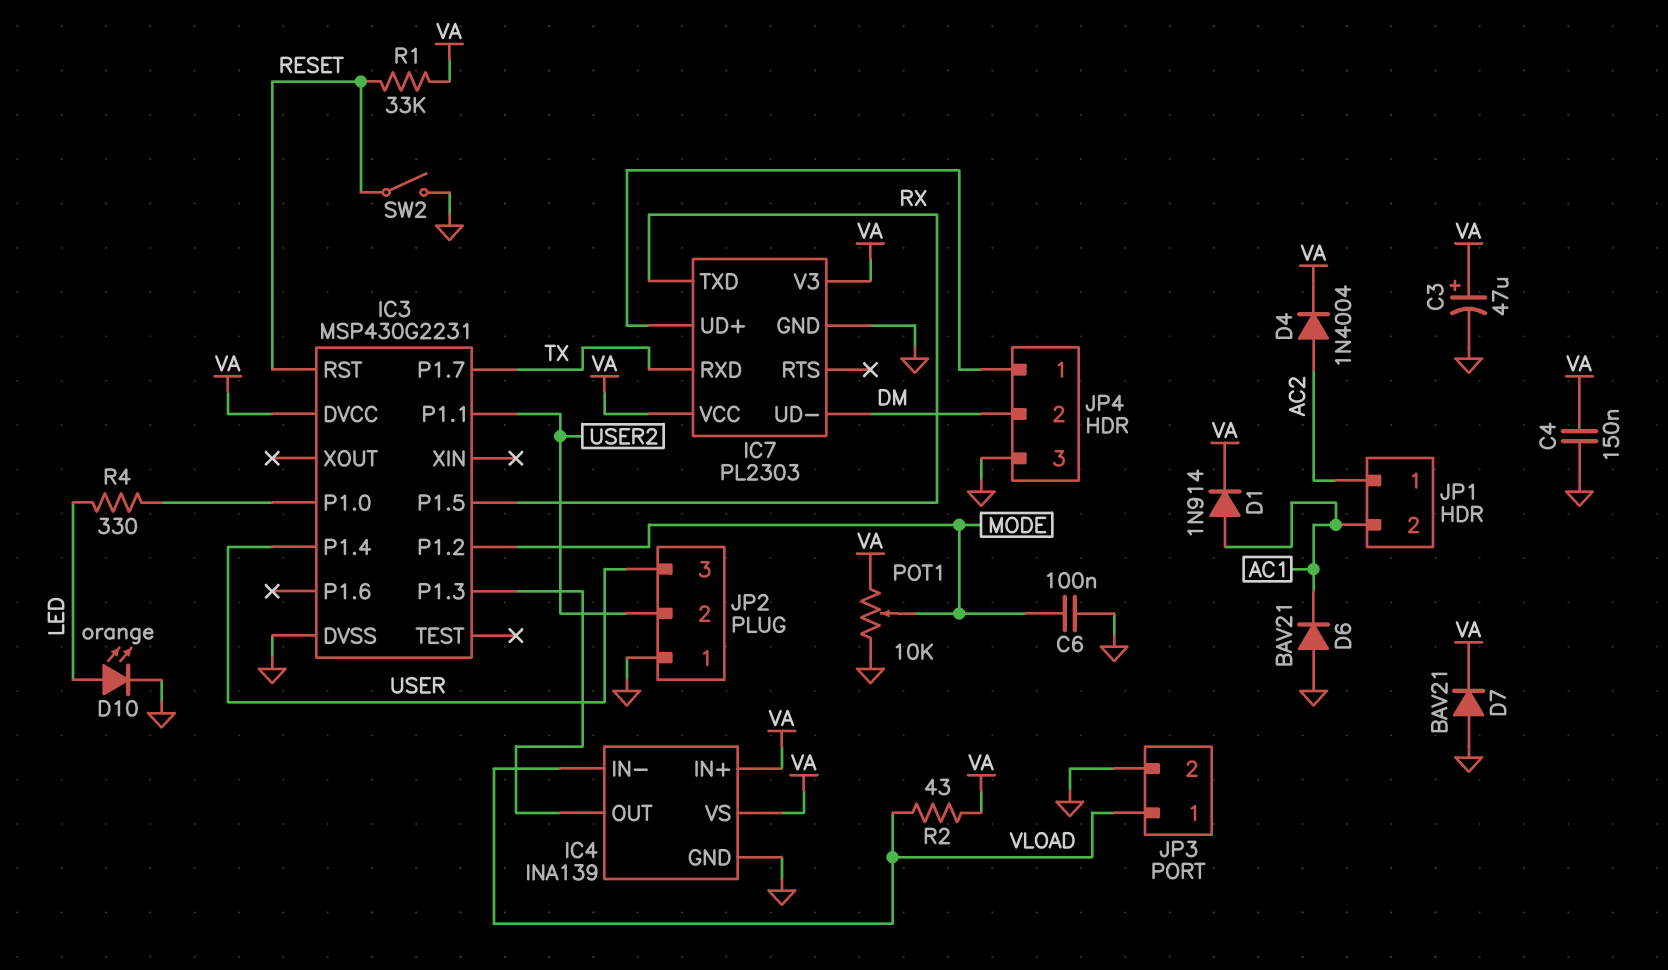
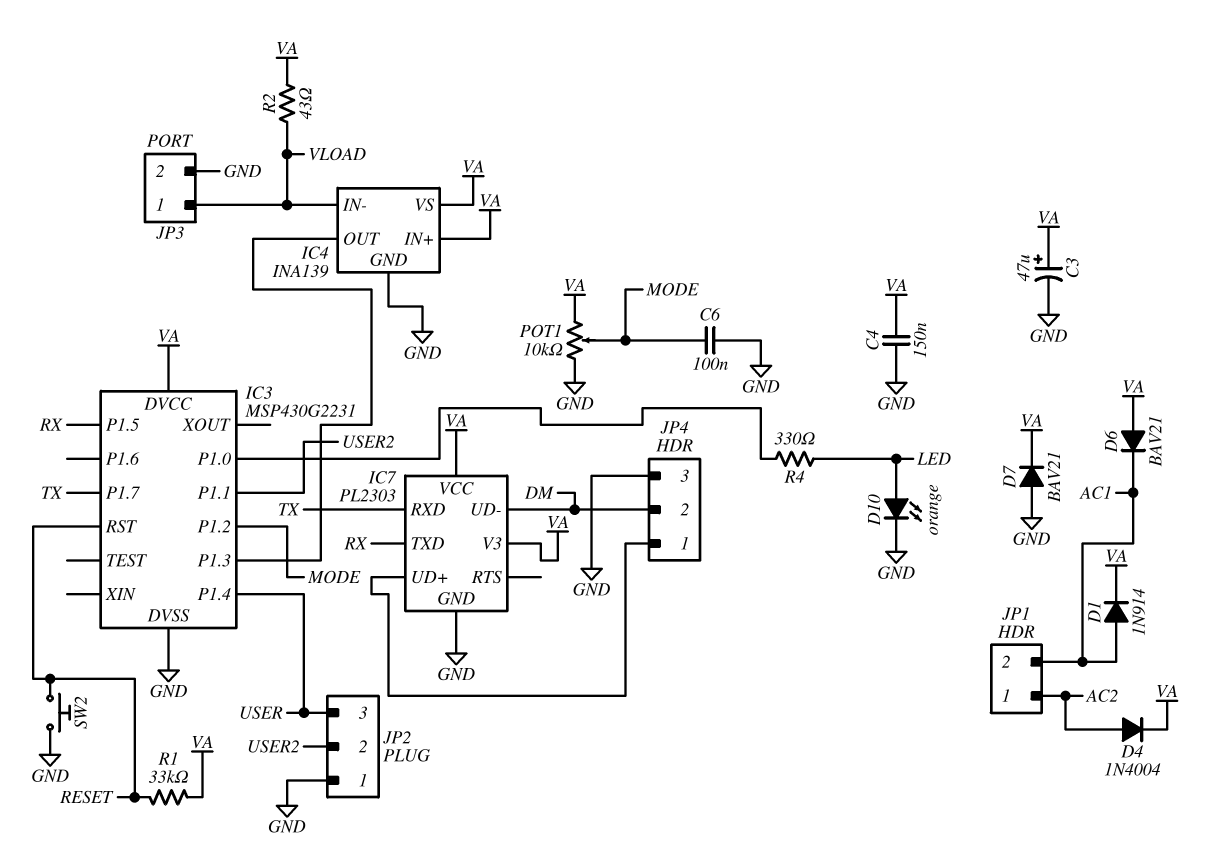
D6: diode BAV21 (A GND, K AC1) -> diode BAV21 (A VA, K AC1)
SW2: switch (GND, RESET) -> button (GND, RESET)

